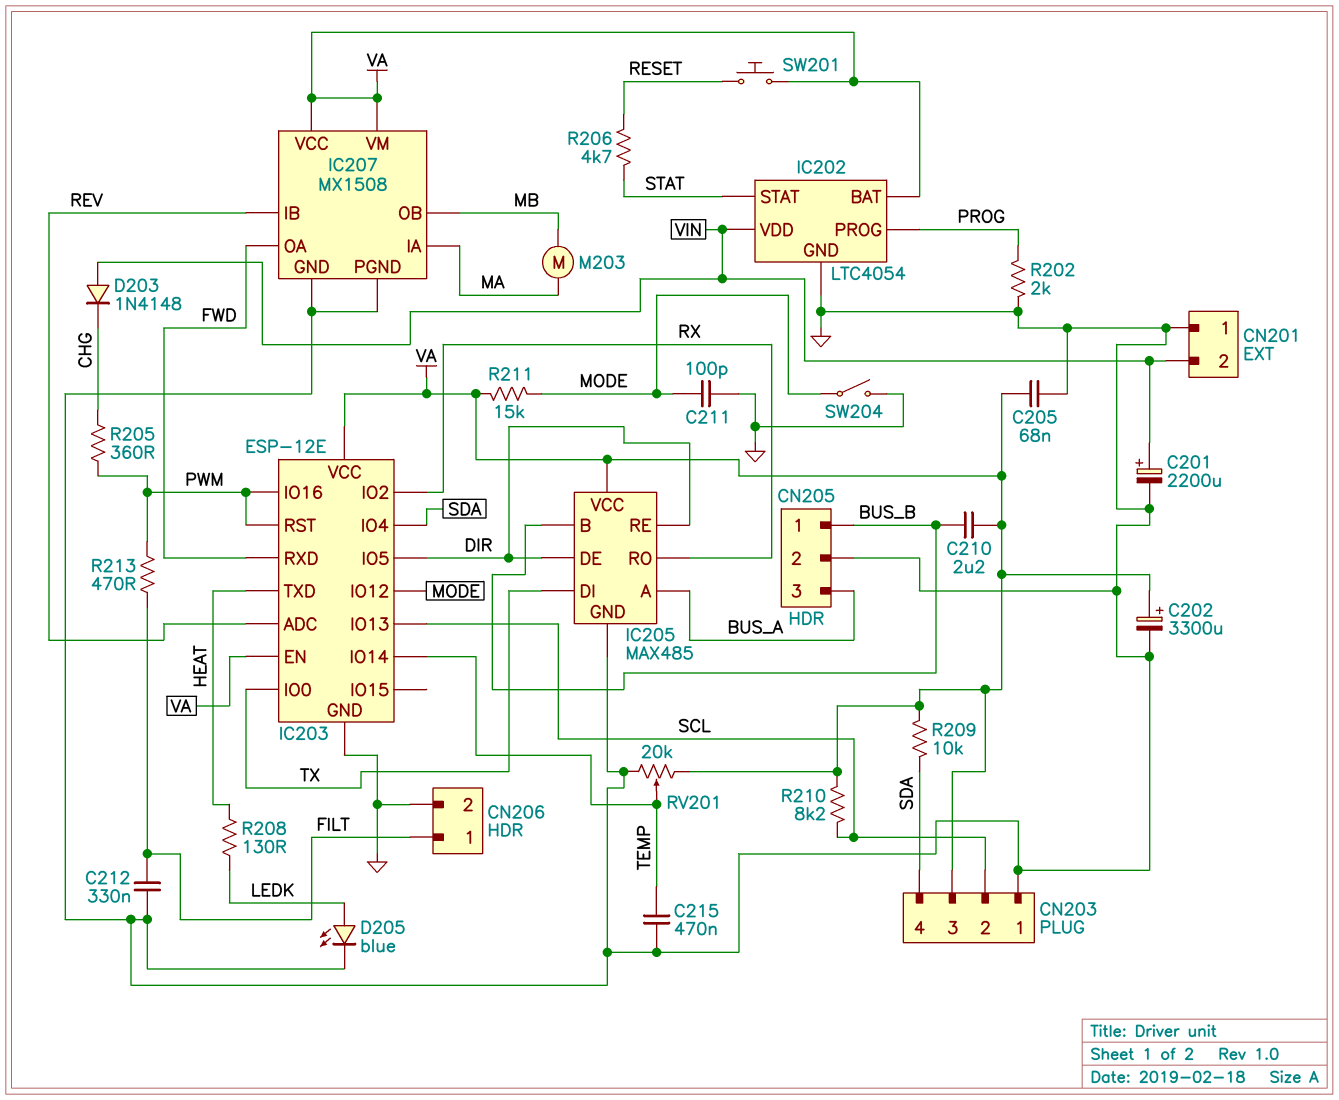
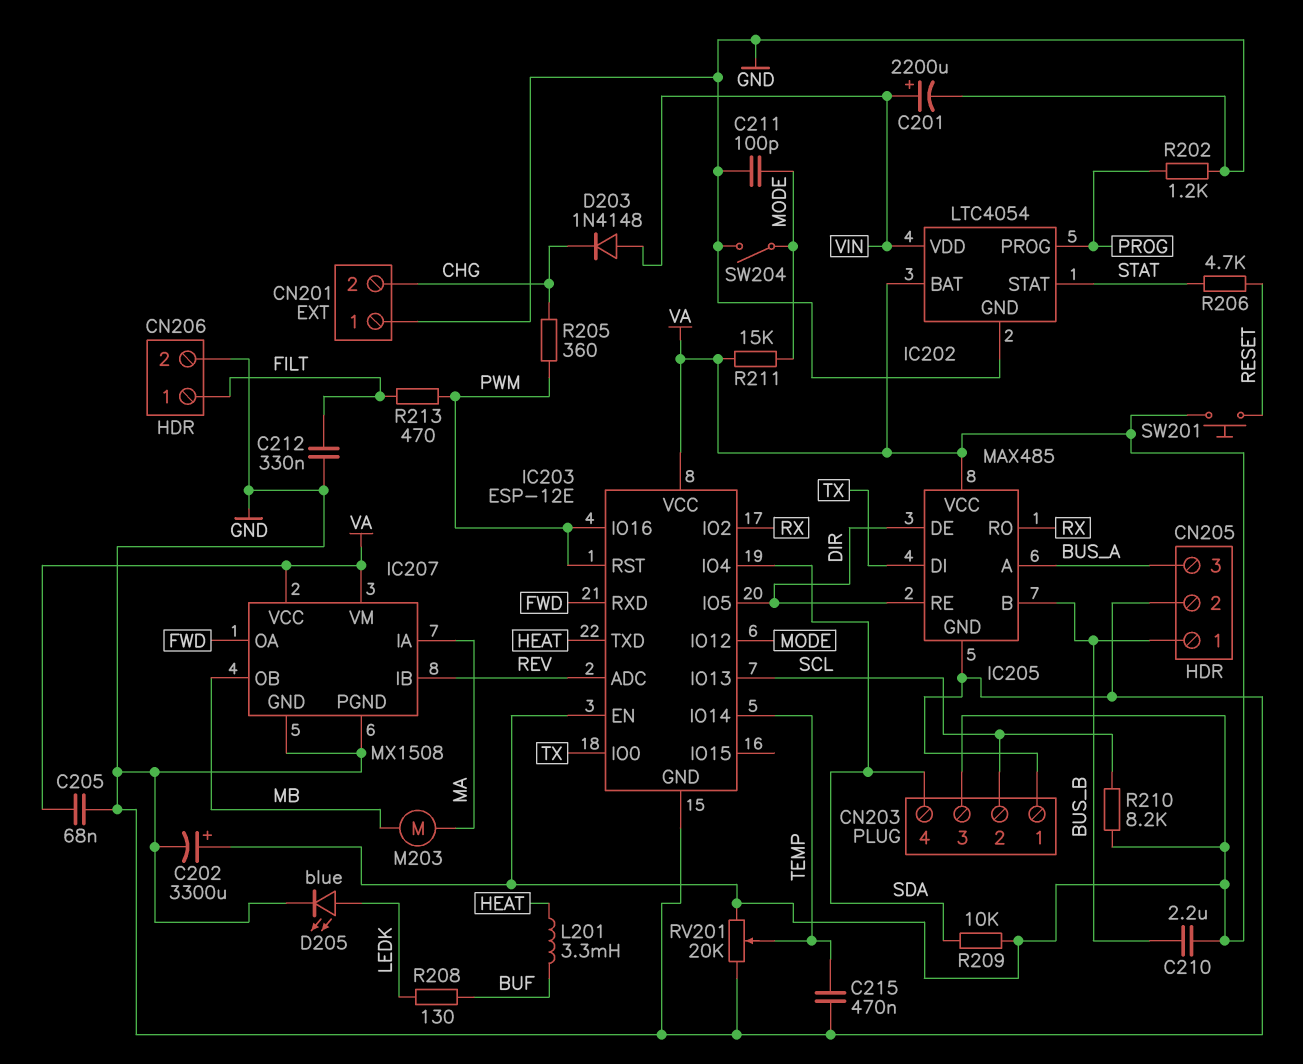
CN201 pin 2: VIN -> CHG
L201: none -> 3.3mH (BUF, HEAT)
R202: 2k (GND, PROG) -> 1.2k (GND, PROG)
R208: 130 (HEAT, LEDK) -> 130 (BUF, LEDK)

